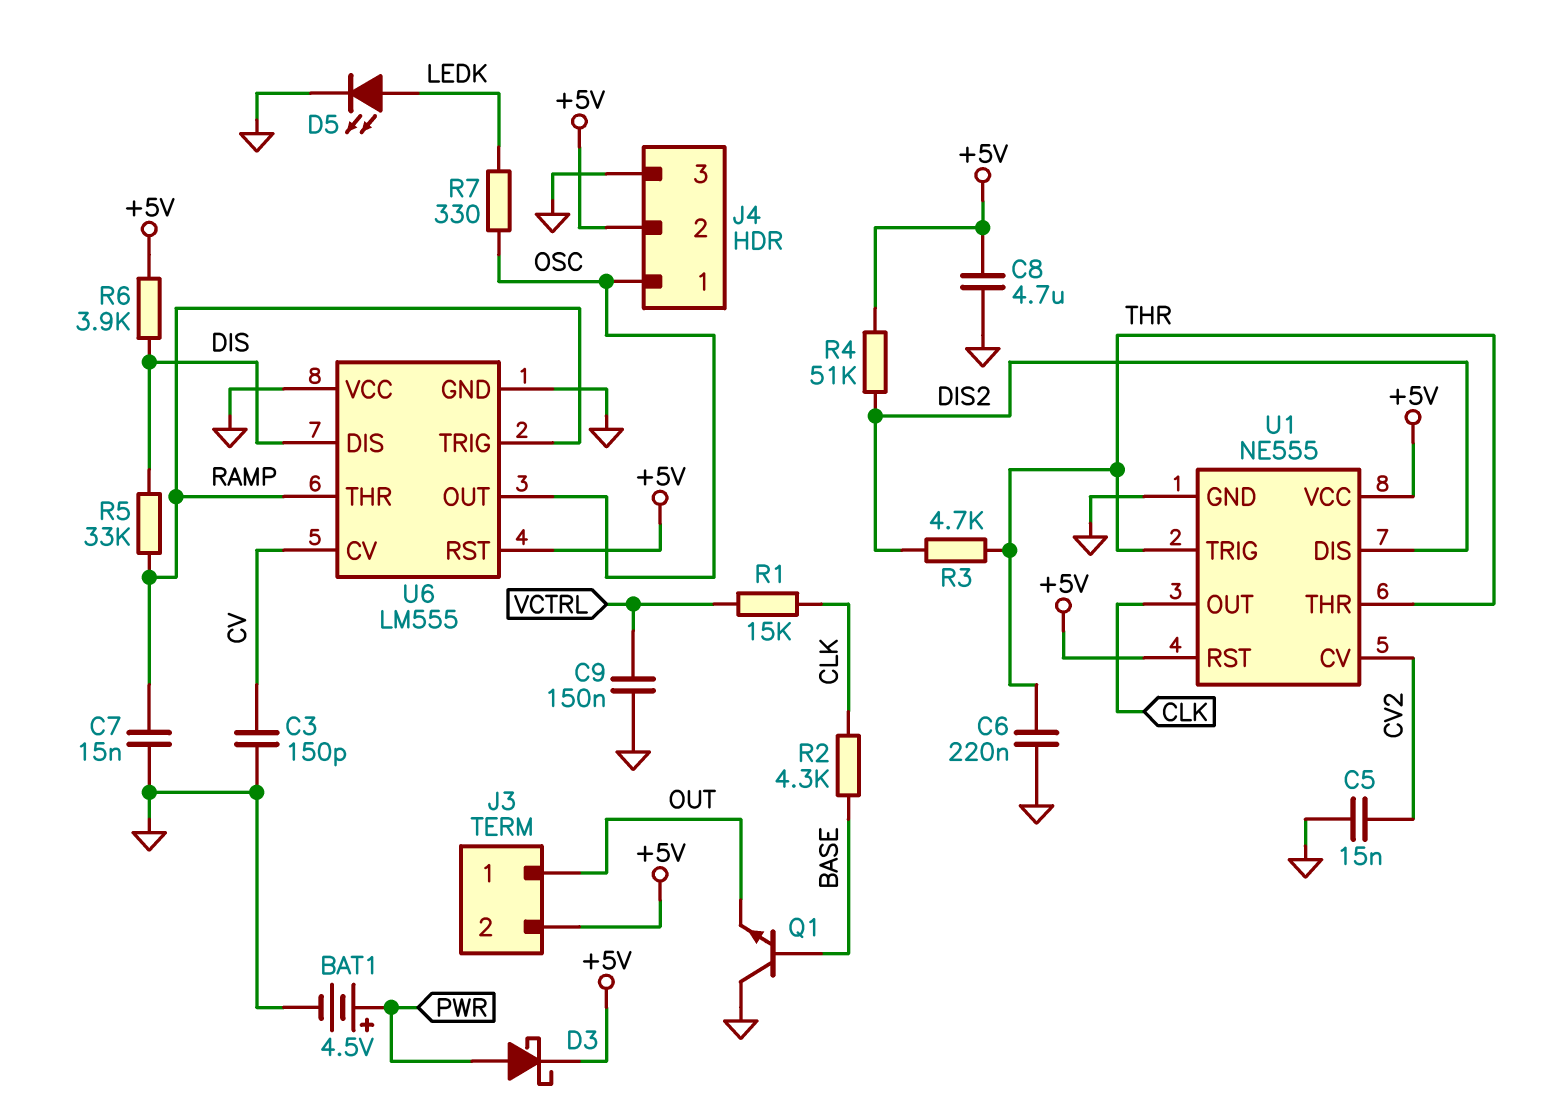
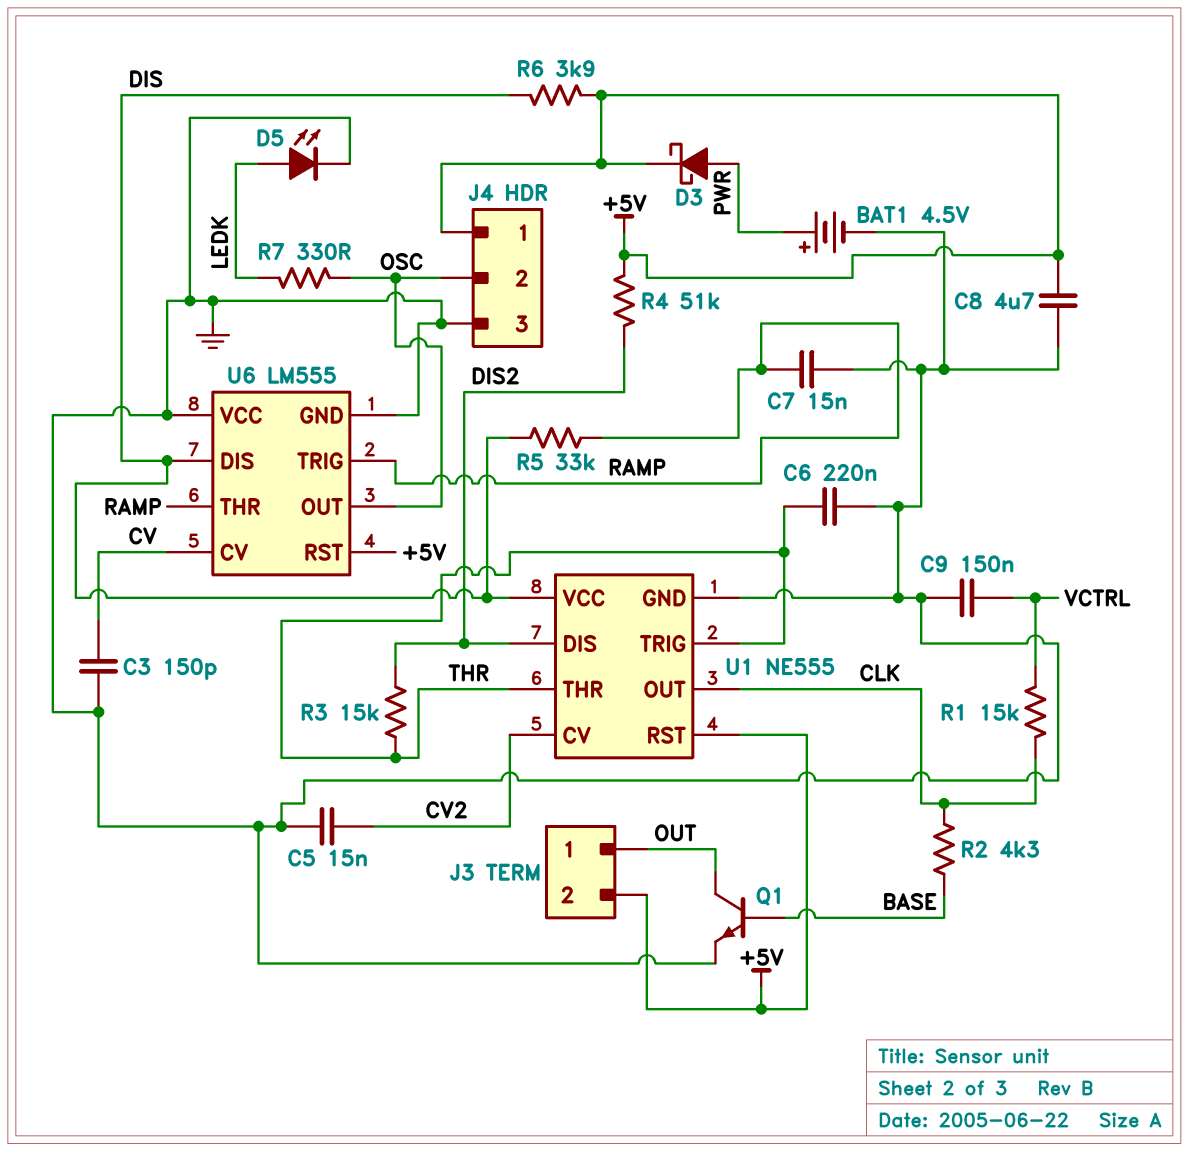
J4 pin 1: OSC -> +5V
J4 pin 2: +5V -> OSC
Q1: NPN (B BASE, C GND, E OUT) -> NPN (B BASE, C OUT, E GND)
R3: 4.7k (DIS2, THR) -> 15k (DIS2, THR)
U1 pin VCC: +5V -> DIS

